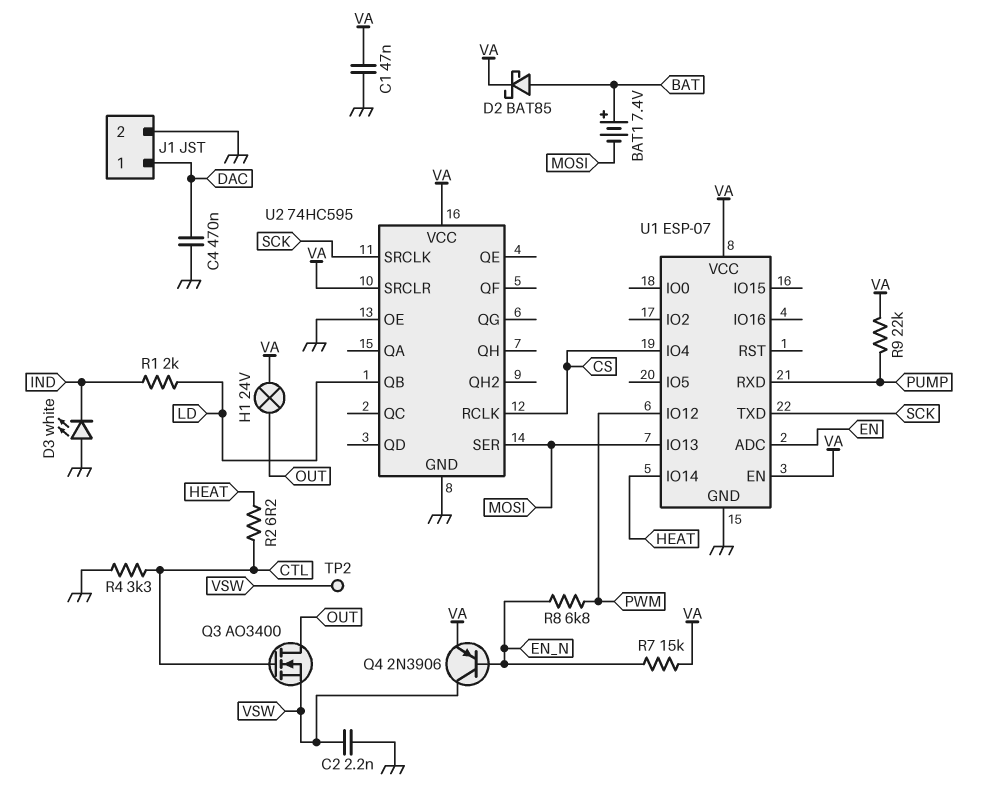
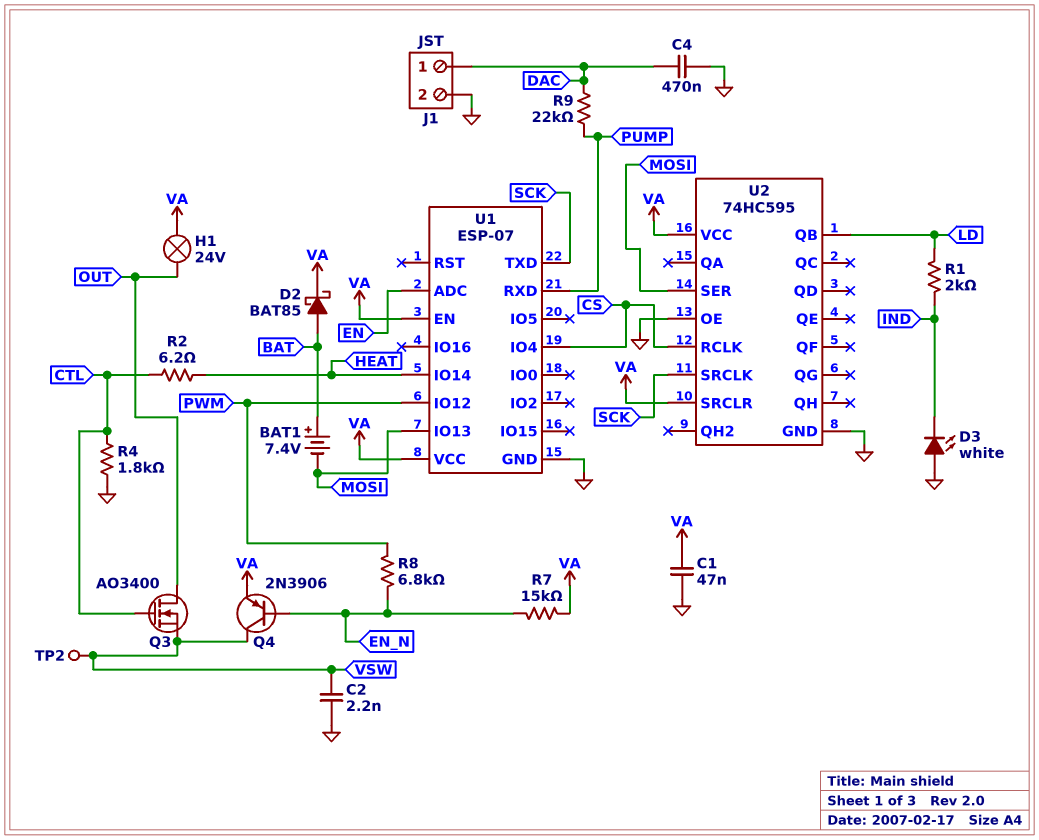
R4: 3.3k (CTL, GND) -> 1.8k (CTL, GND)
R9: 22k (PUMP, VA) -> 22k (DAC, PUMP)

